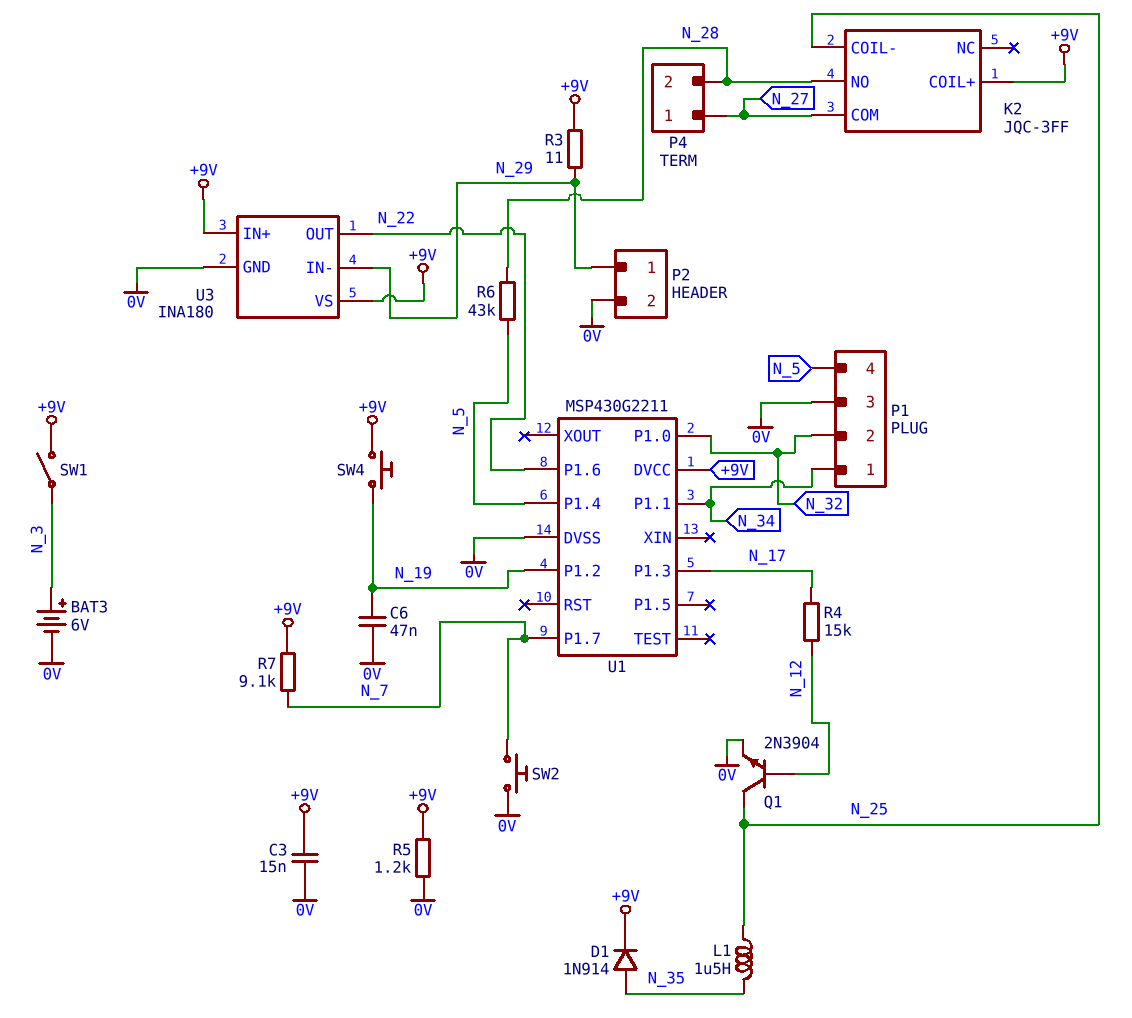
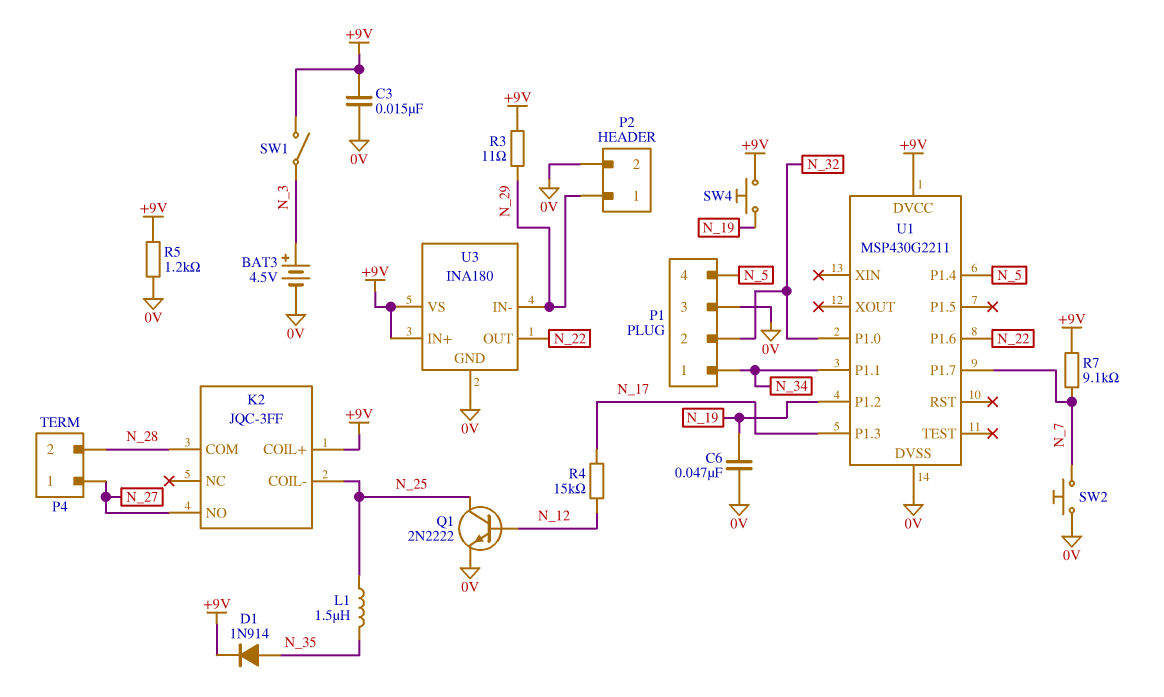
BAT3: 6V (plus N_3, minus 0V) -> 4.5V (plus N_3, minus 0V)
K2 pin COM: N_27 -> N_28
K2 pin NO: N_28 -> N_27
Q1: NPN 2N3904 (B N_12, C N_25, E 0V) -> NPN 2N2222 (B N_12, C N_25, E 0V)
R6: 43k (N_5, N_28) -> none

